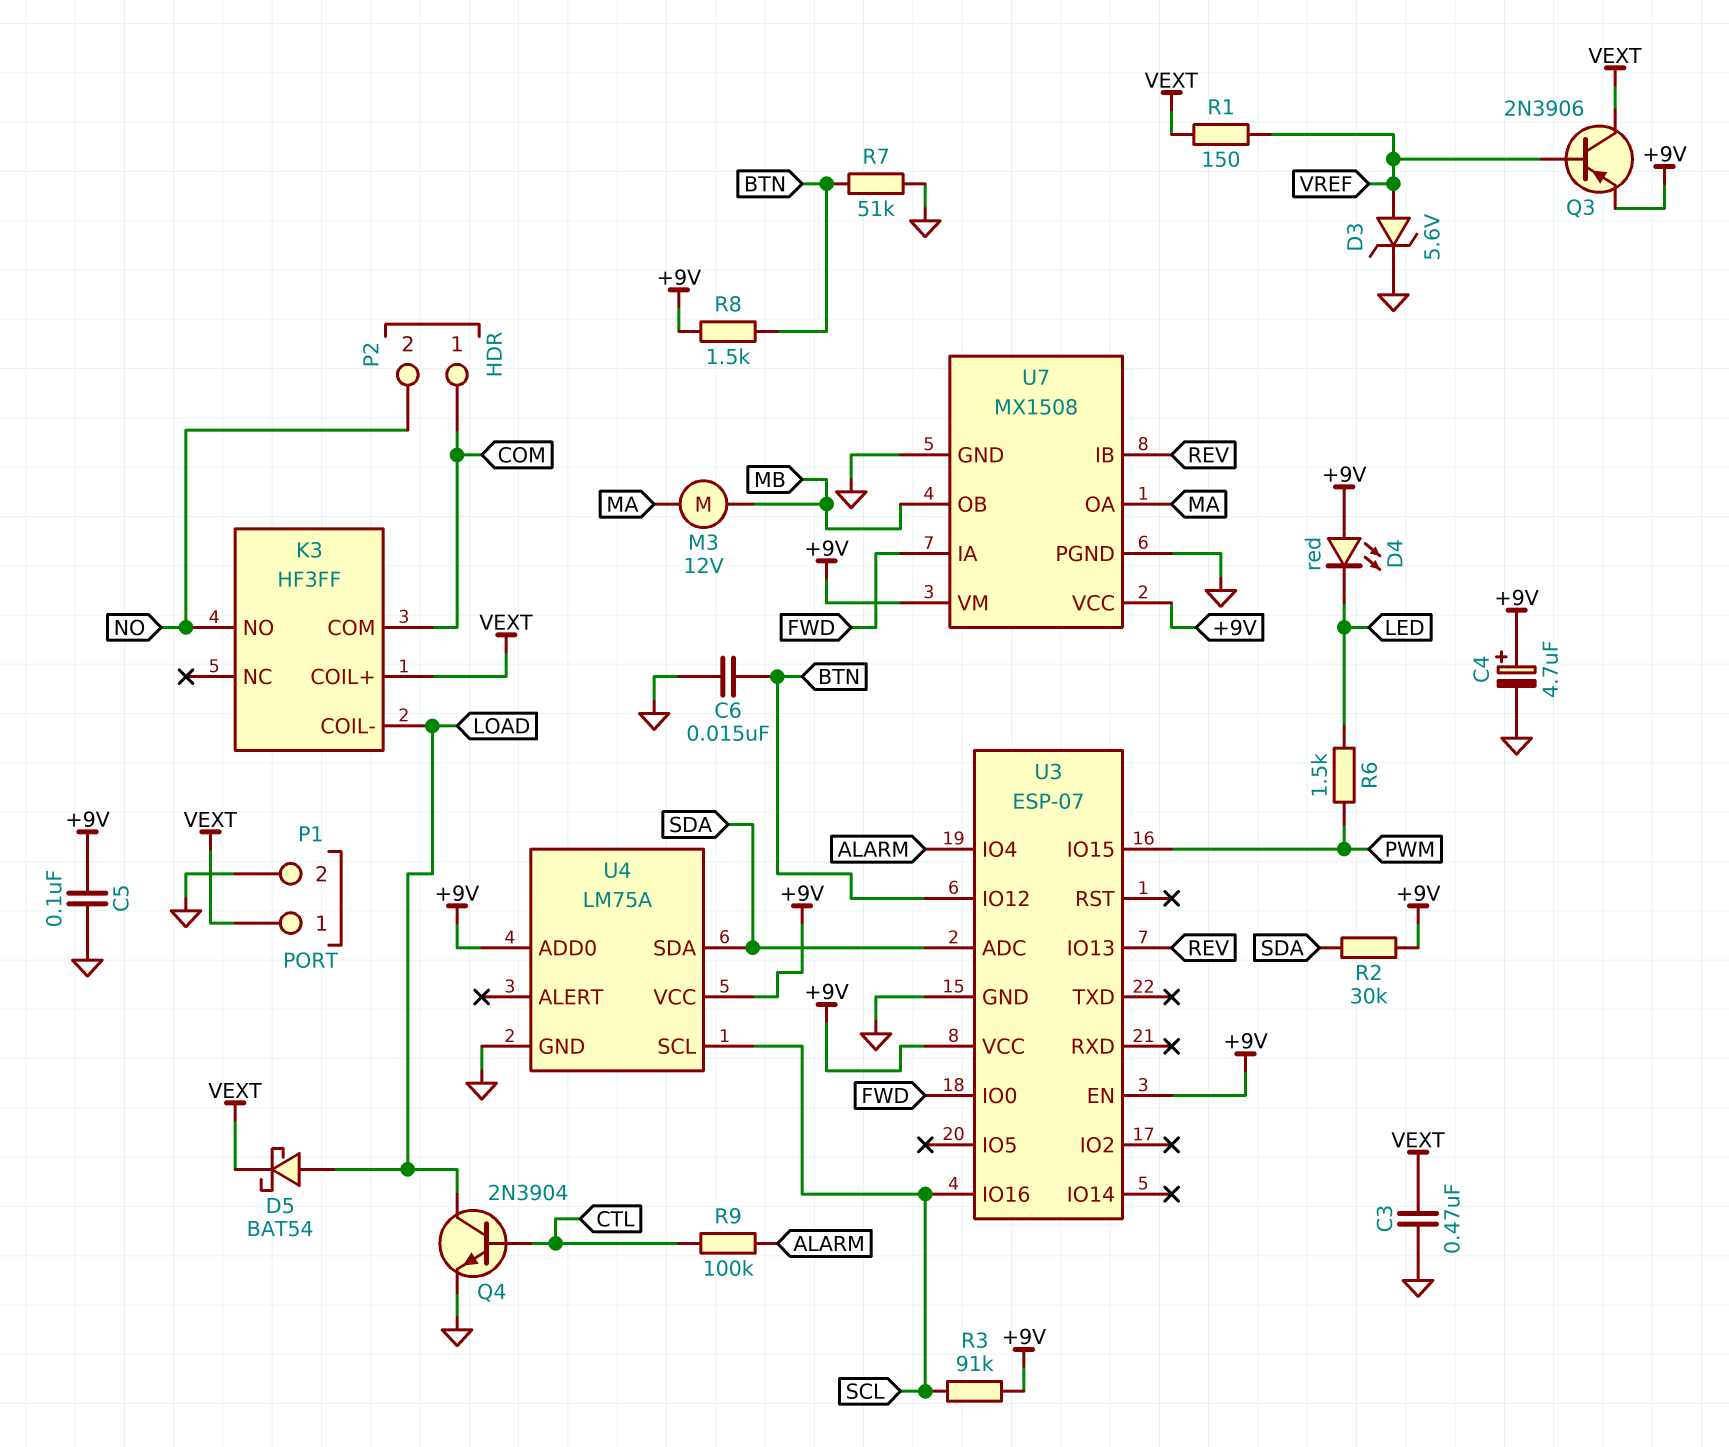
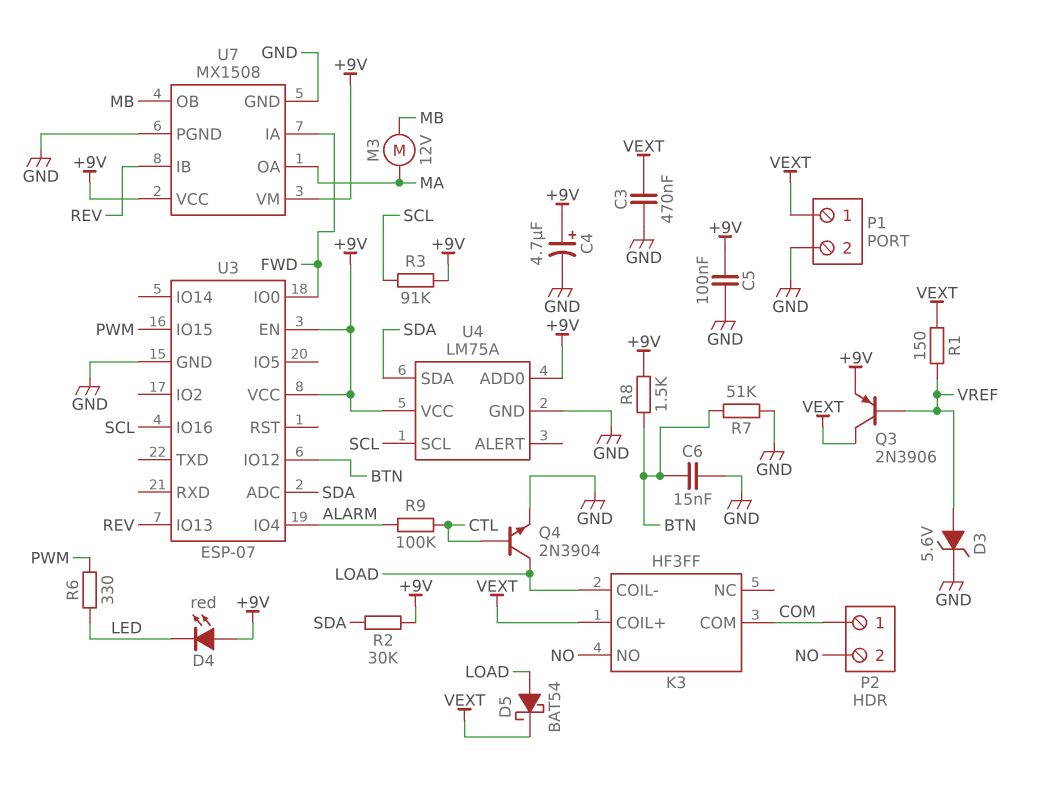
R6: 1.5k (LED, PWM) -> 330 (LED, PWM)

